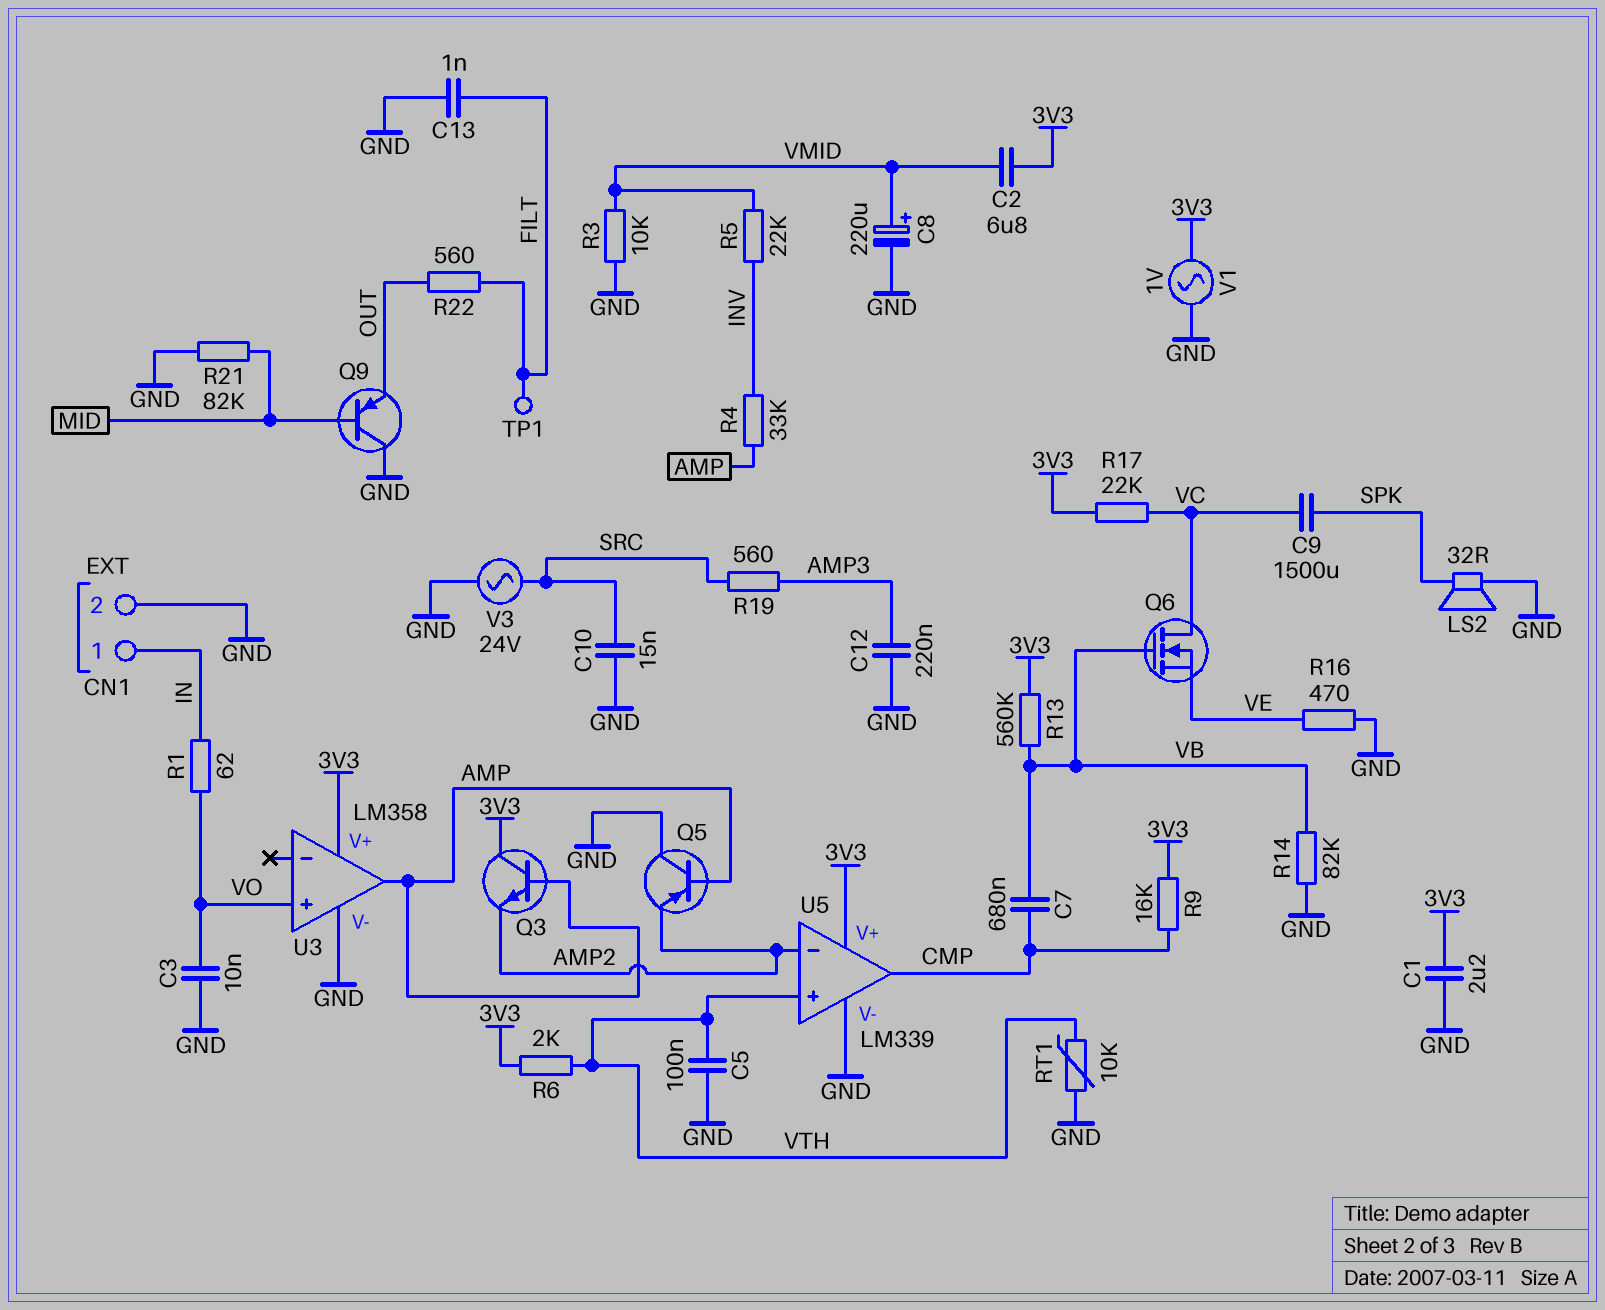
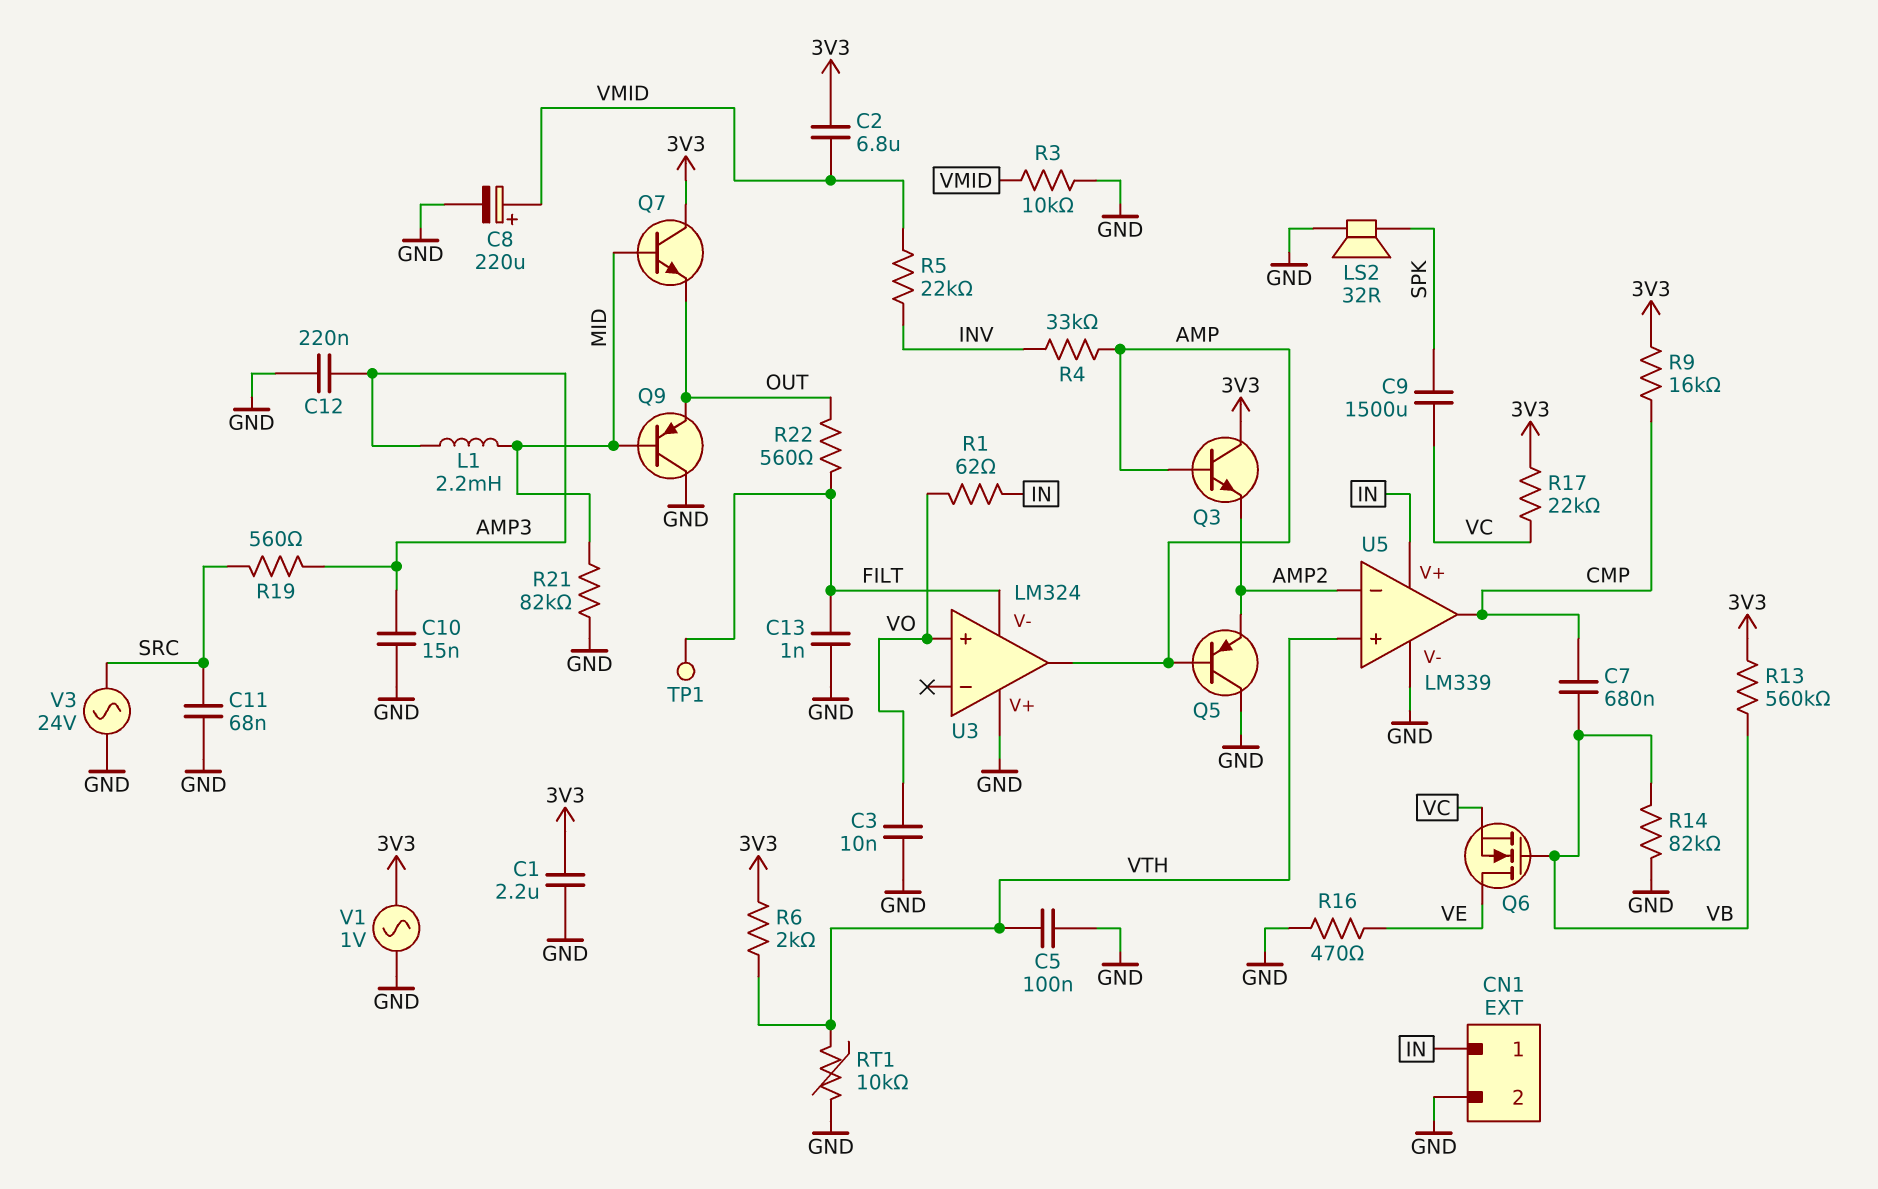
C10: 15nF (GND, SRC) -> 15nF (AMP3, GND)
C11: none -> 68nF (GND, SRC)
L1: none -> 2.2mH (AMP3, MID)
Q6: NMOS (G VB, D VC, S VE) -> NMOS (G VB, D VE, S VC)
Q7: none -> NPN (B MID, C 3V3, E OUT)
U3: LM358 -> LM324
U3 pin V+: 3V3 -> GND
U3 pin V-: GND -> FILT
U5 pin V+: 3V3 -> IN

